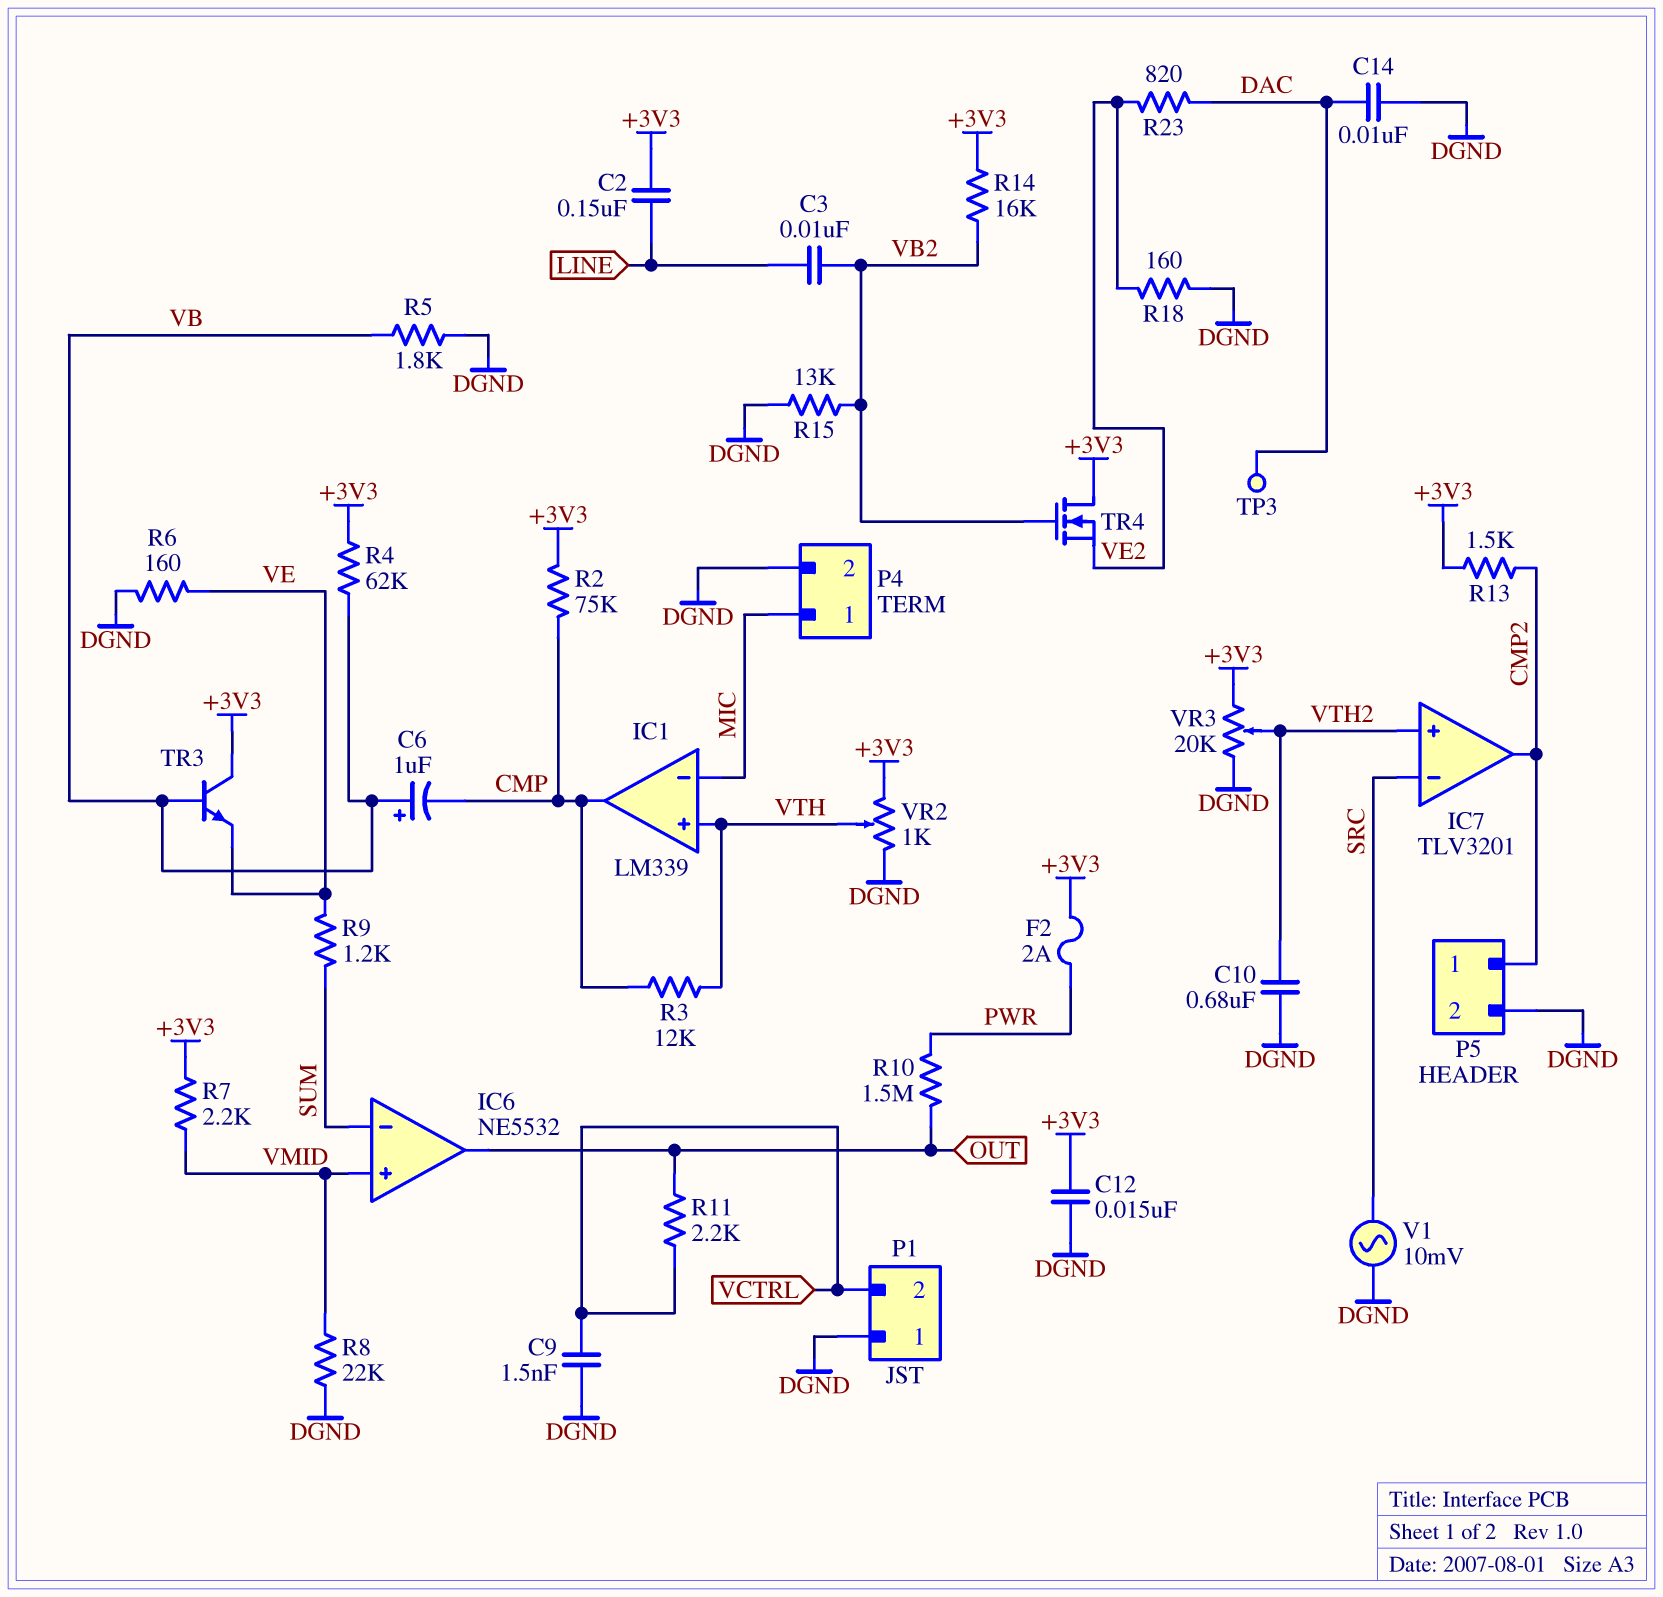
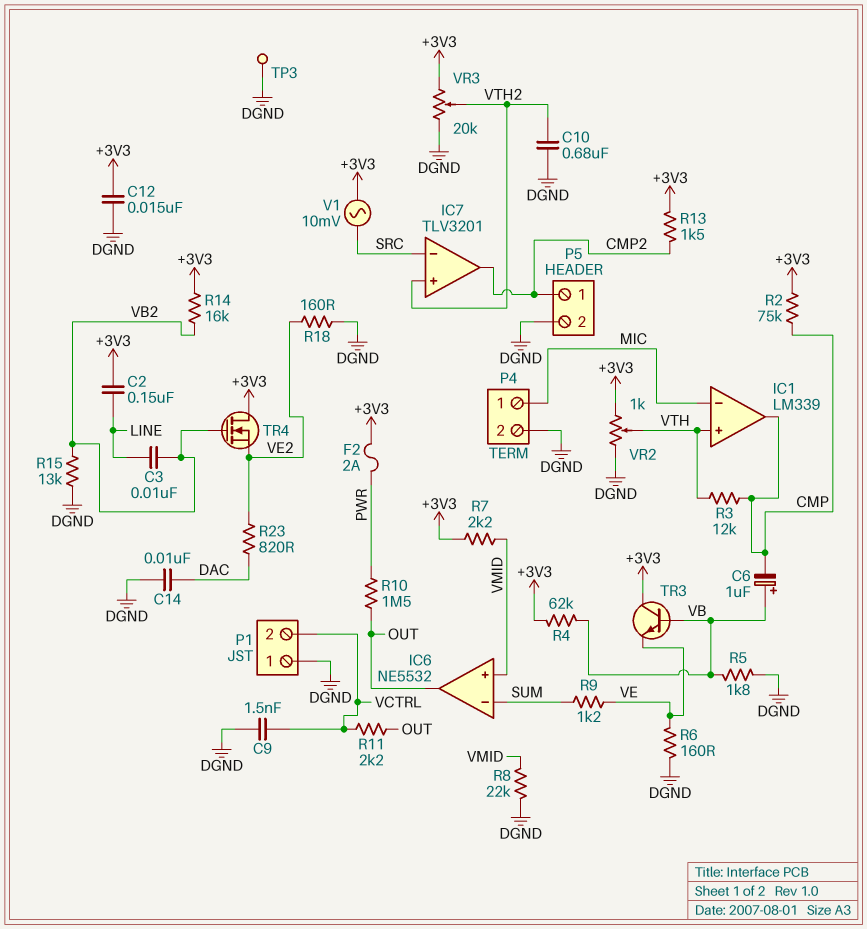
TP3: test point (DAC) -> test point (DGND)
V1: AC 10mV (DGND, SRC) -> AC 10mV (+3V3, SRC)

